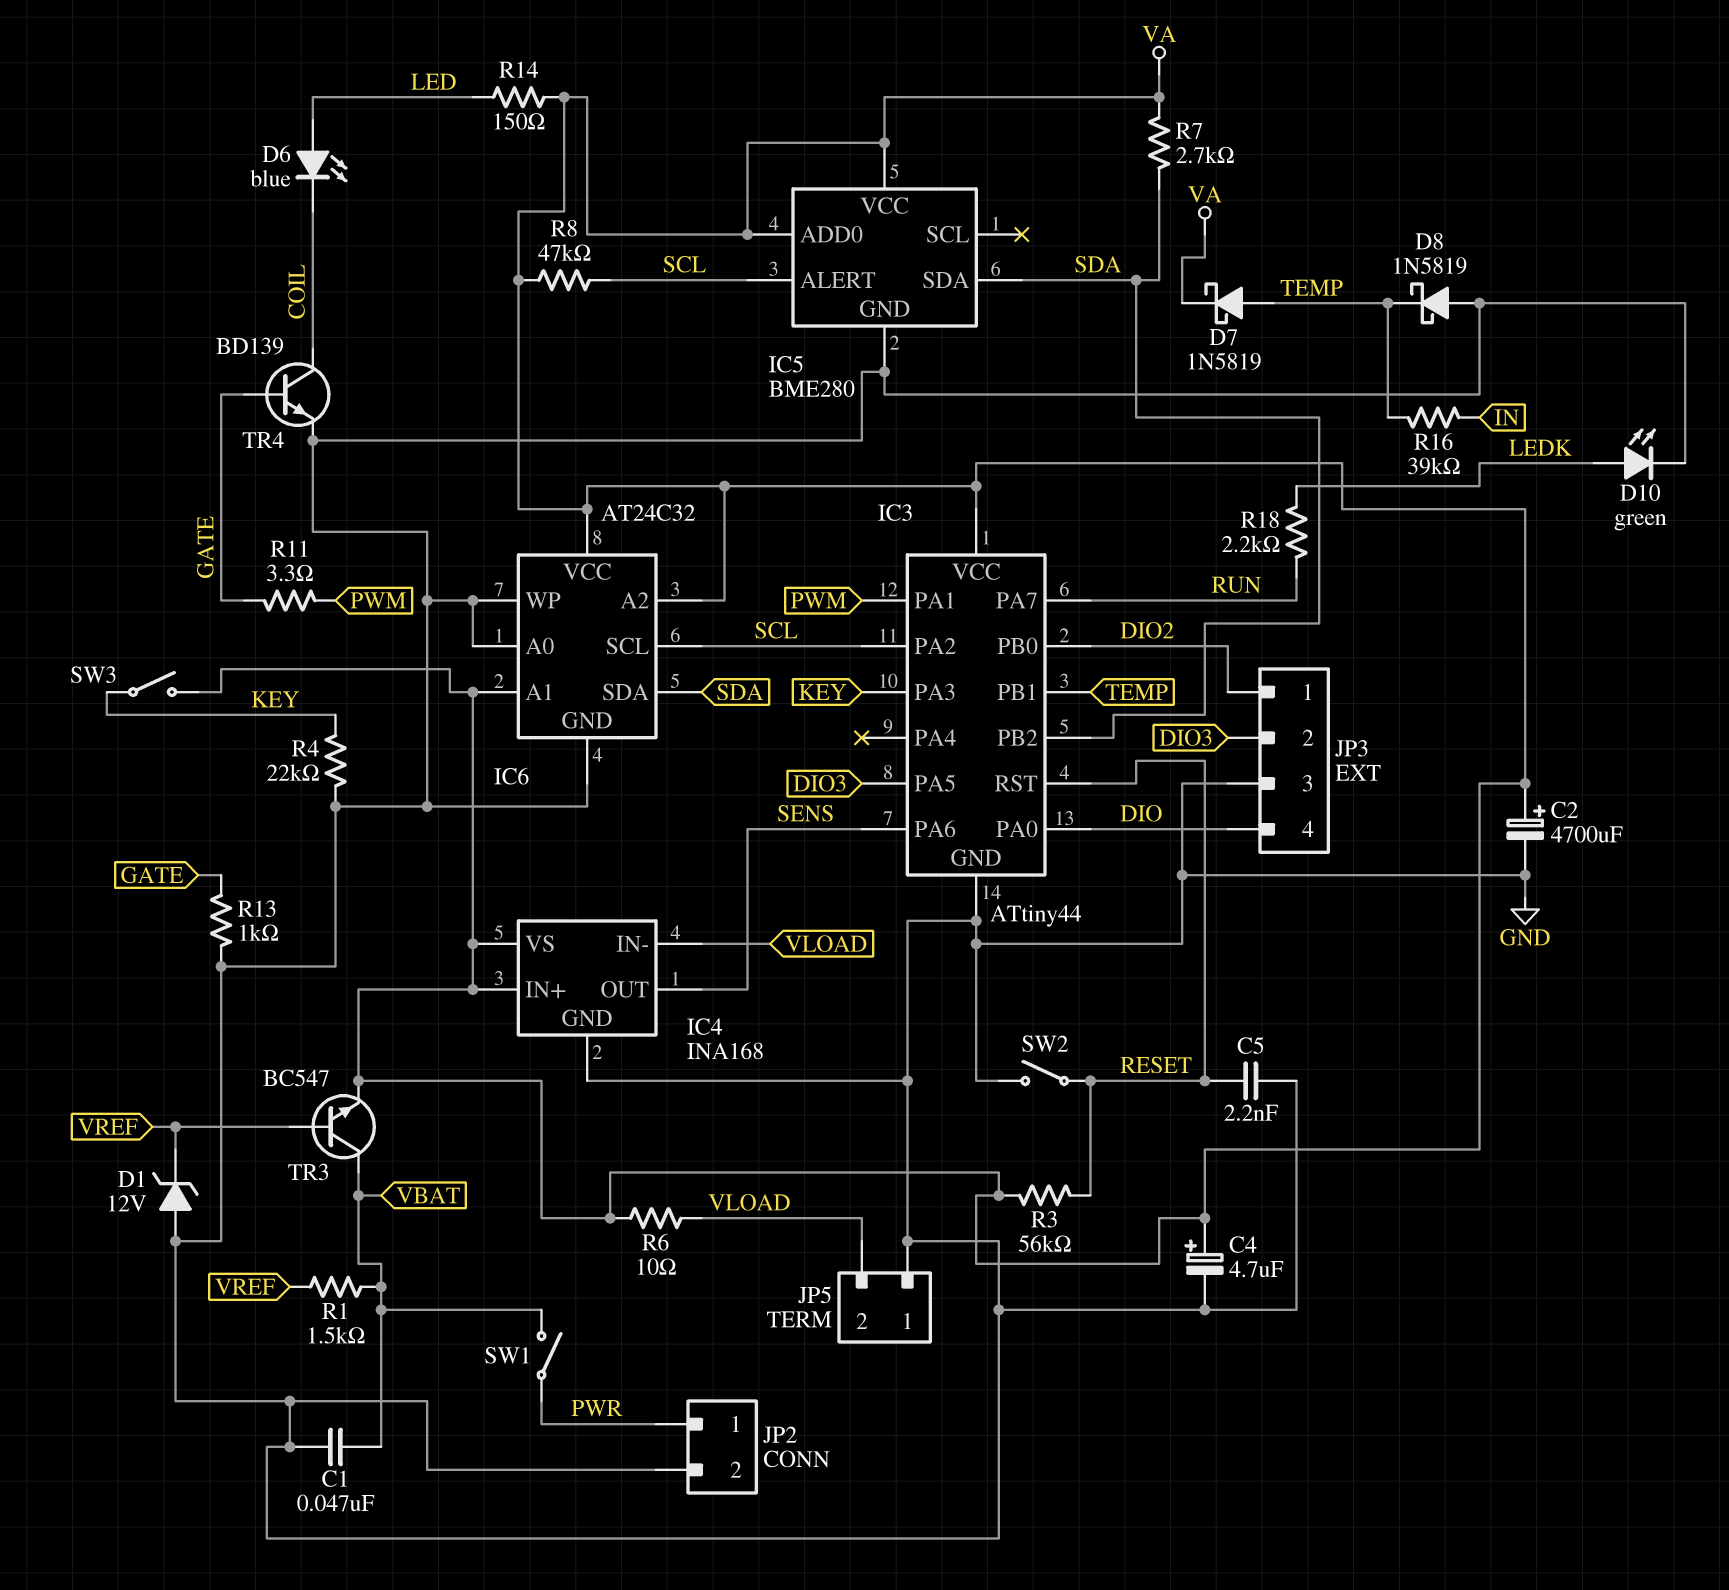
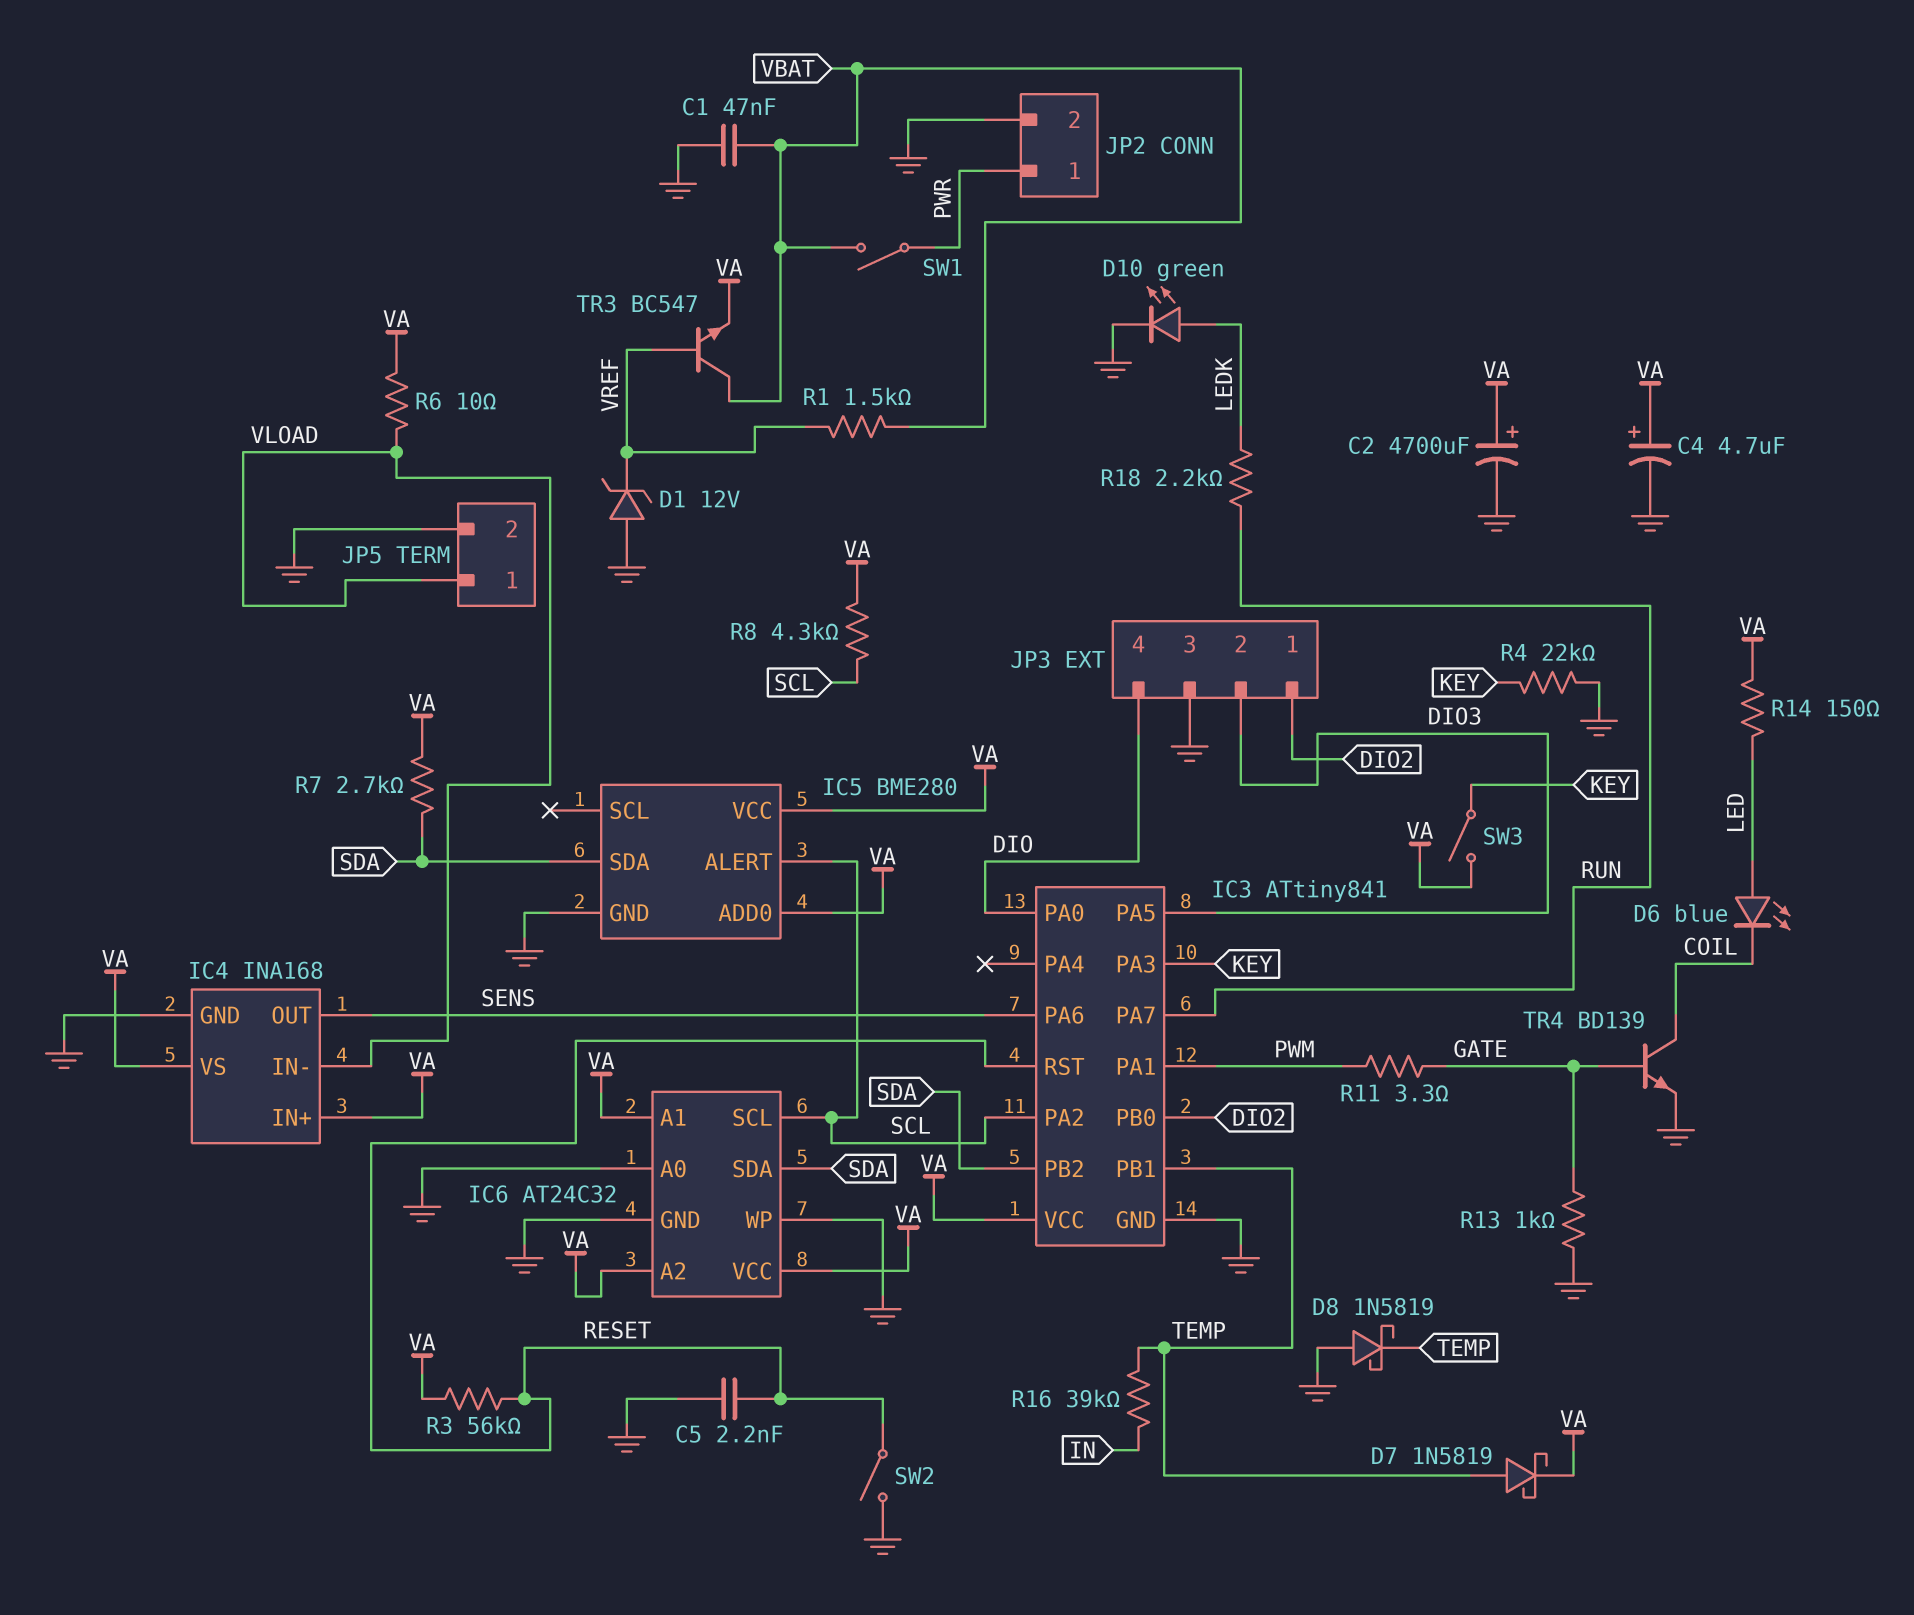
IC3: ATtiny44 -> ATtiny841
JP5 pin 1: GND -> VLOAD
JP5 pin 2: VLOAD -> GND
R8: 47k (SCL, VA) -> 4.3k (SCL, VA)

